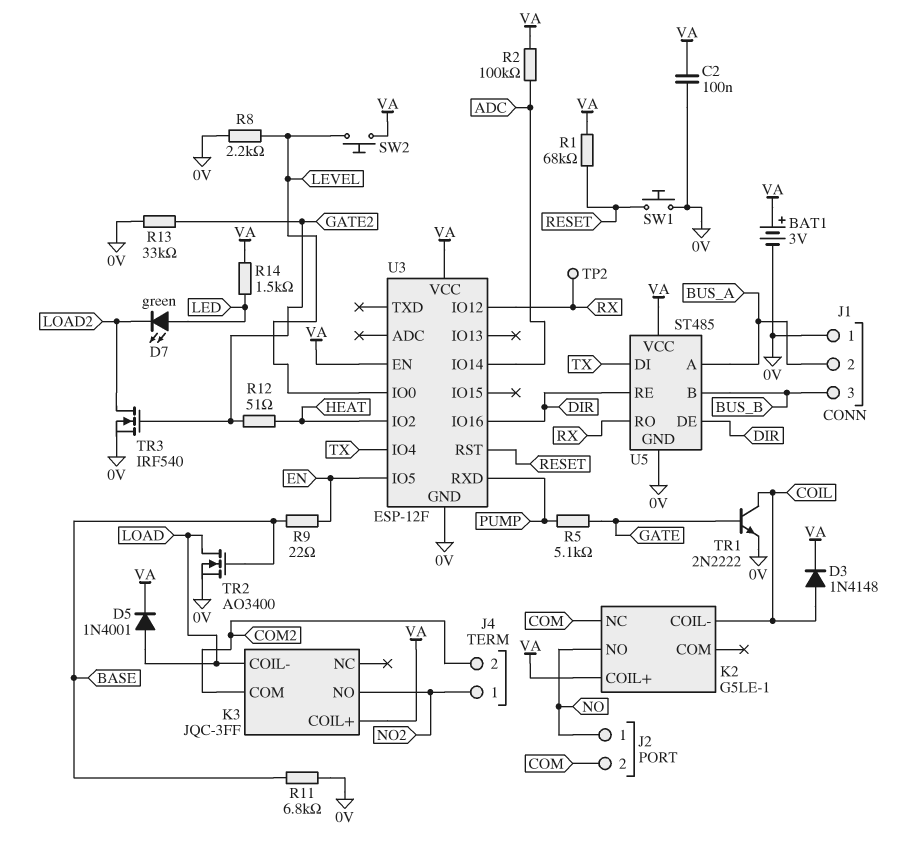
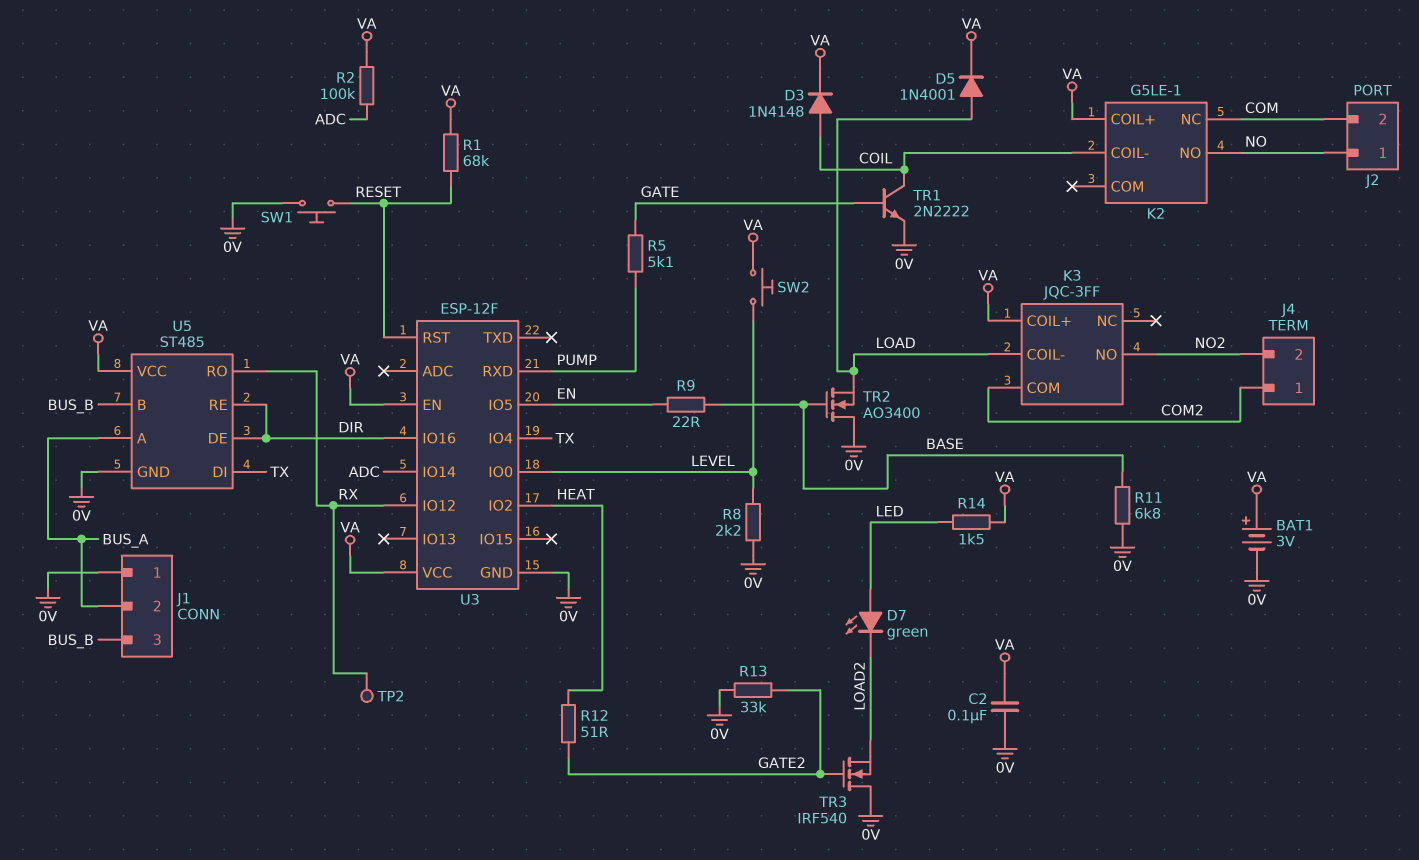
J4 pin 1: NO2 -> COM2
J4 pin 2: COM2 -> NO2
TR2: NMOS AO3400 (G BASE, D LOAD, S 0V) -> NMOS AO3400 (G BASE, D 0V, S LOAD)
TR3: NMOS IRF540 (G GATE2, D LOAD2, S 0V) -> NMOS IRF540 (G GATE2, D 0V, S LOAD2)

